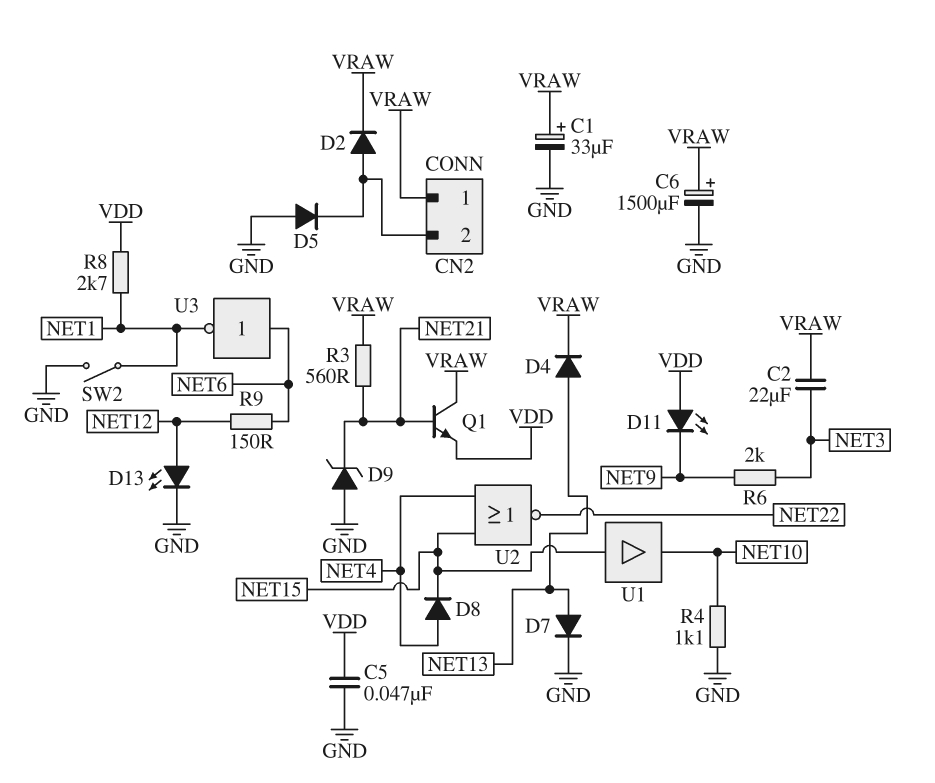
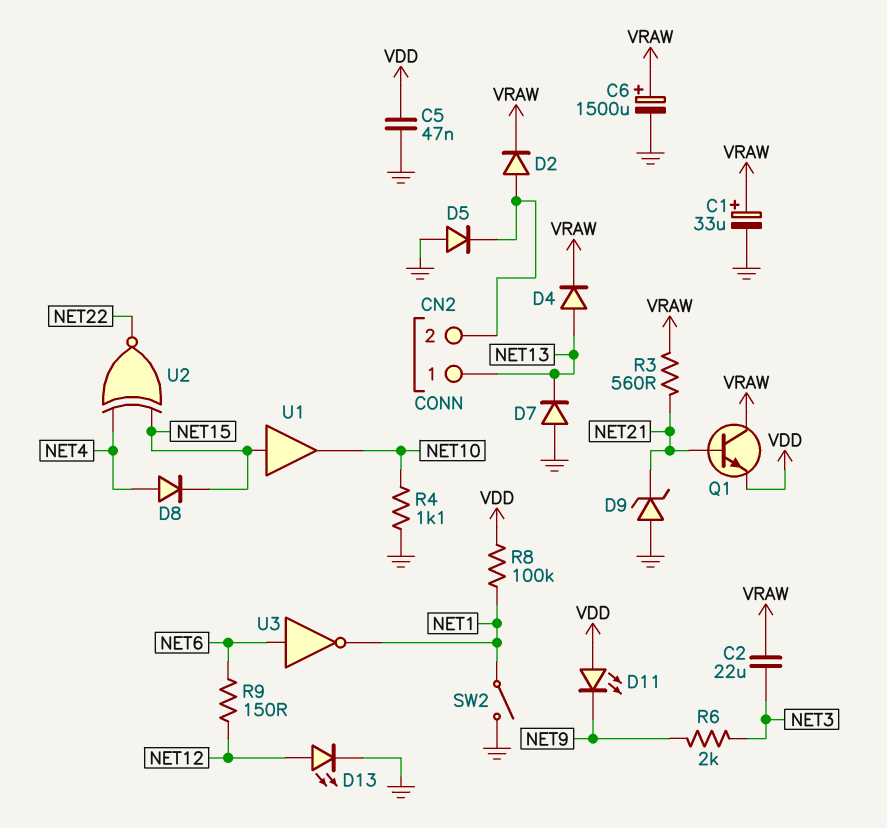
CN2 pin 1: VRAW -> NET13
D7: diode (A NET13, K GND) -> diode (A GND, K NET13)
R8: 2.7k (NET1, VDD) -> 100k (NET1, VDD)
U2: NOR (in NET4, in NET15, out NET22) -> XNOR (in NET4, in NET15, out NET22)

